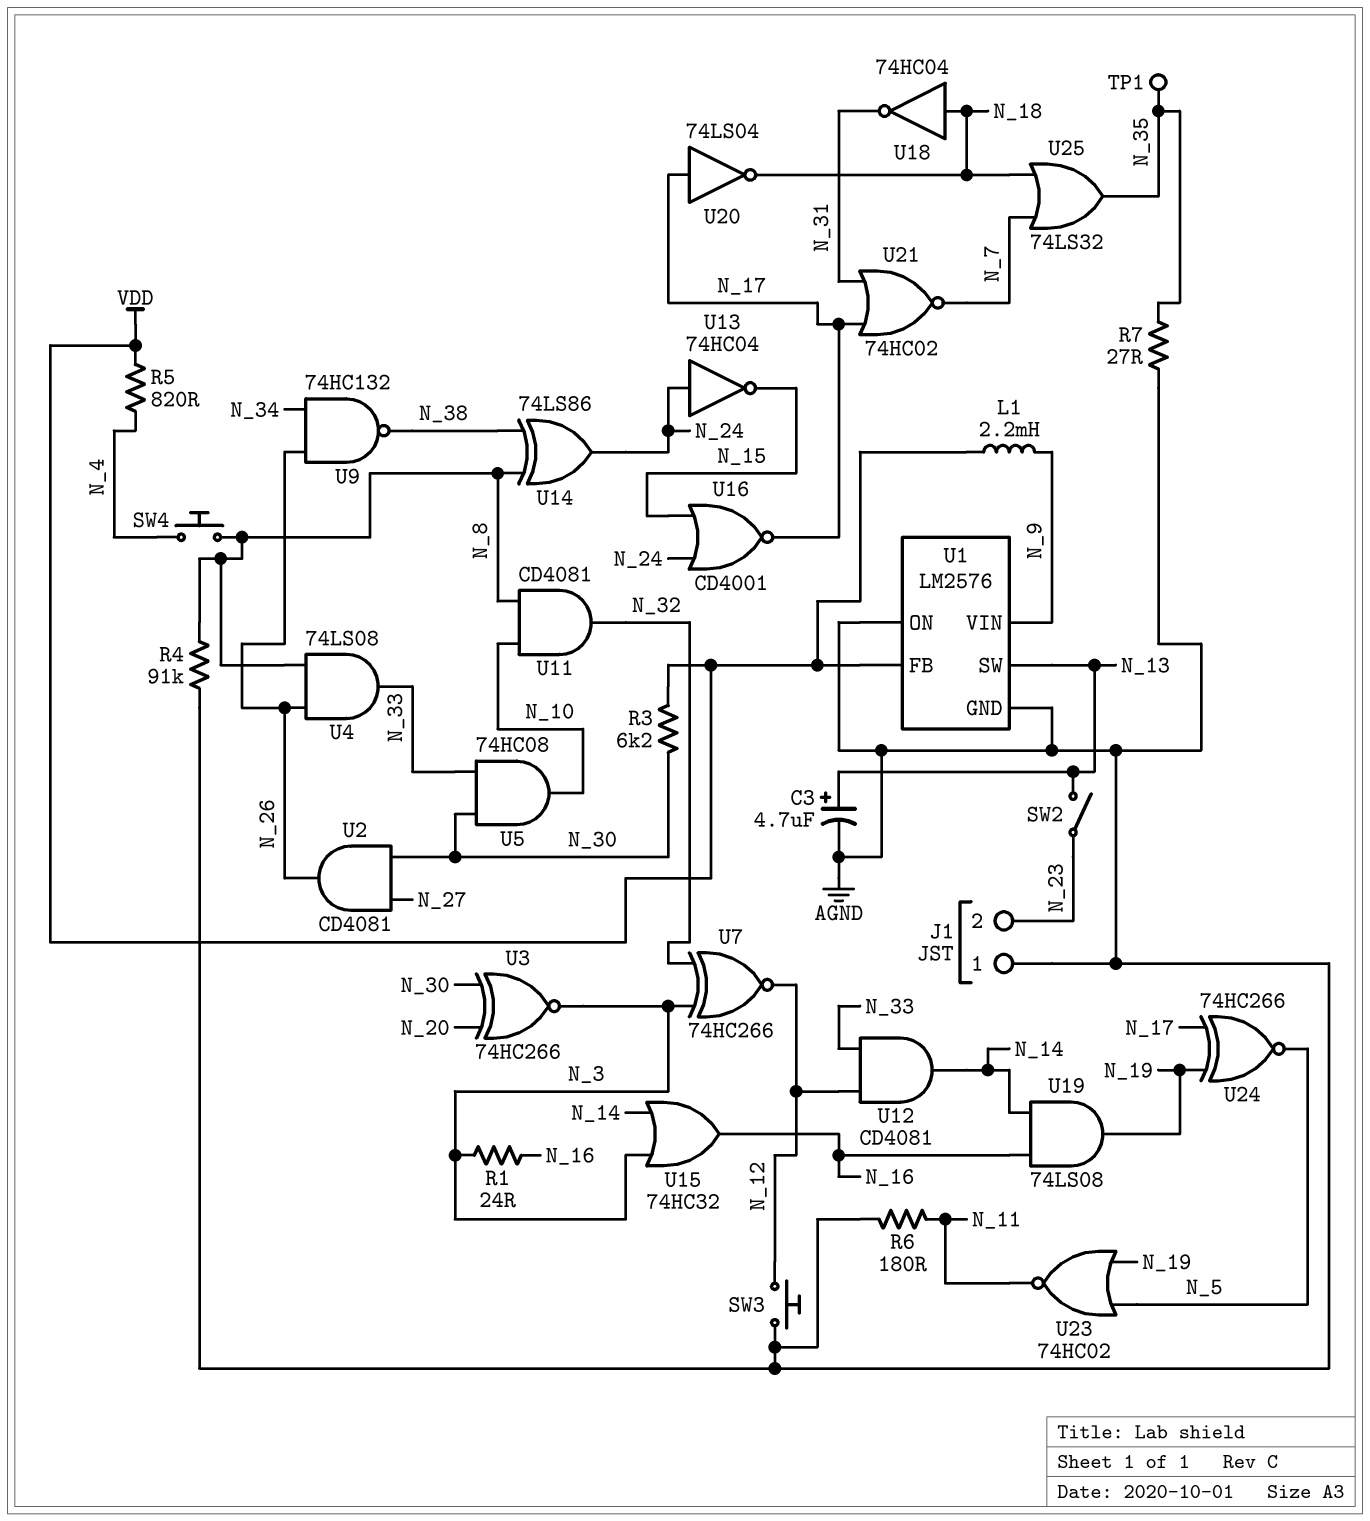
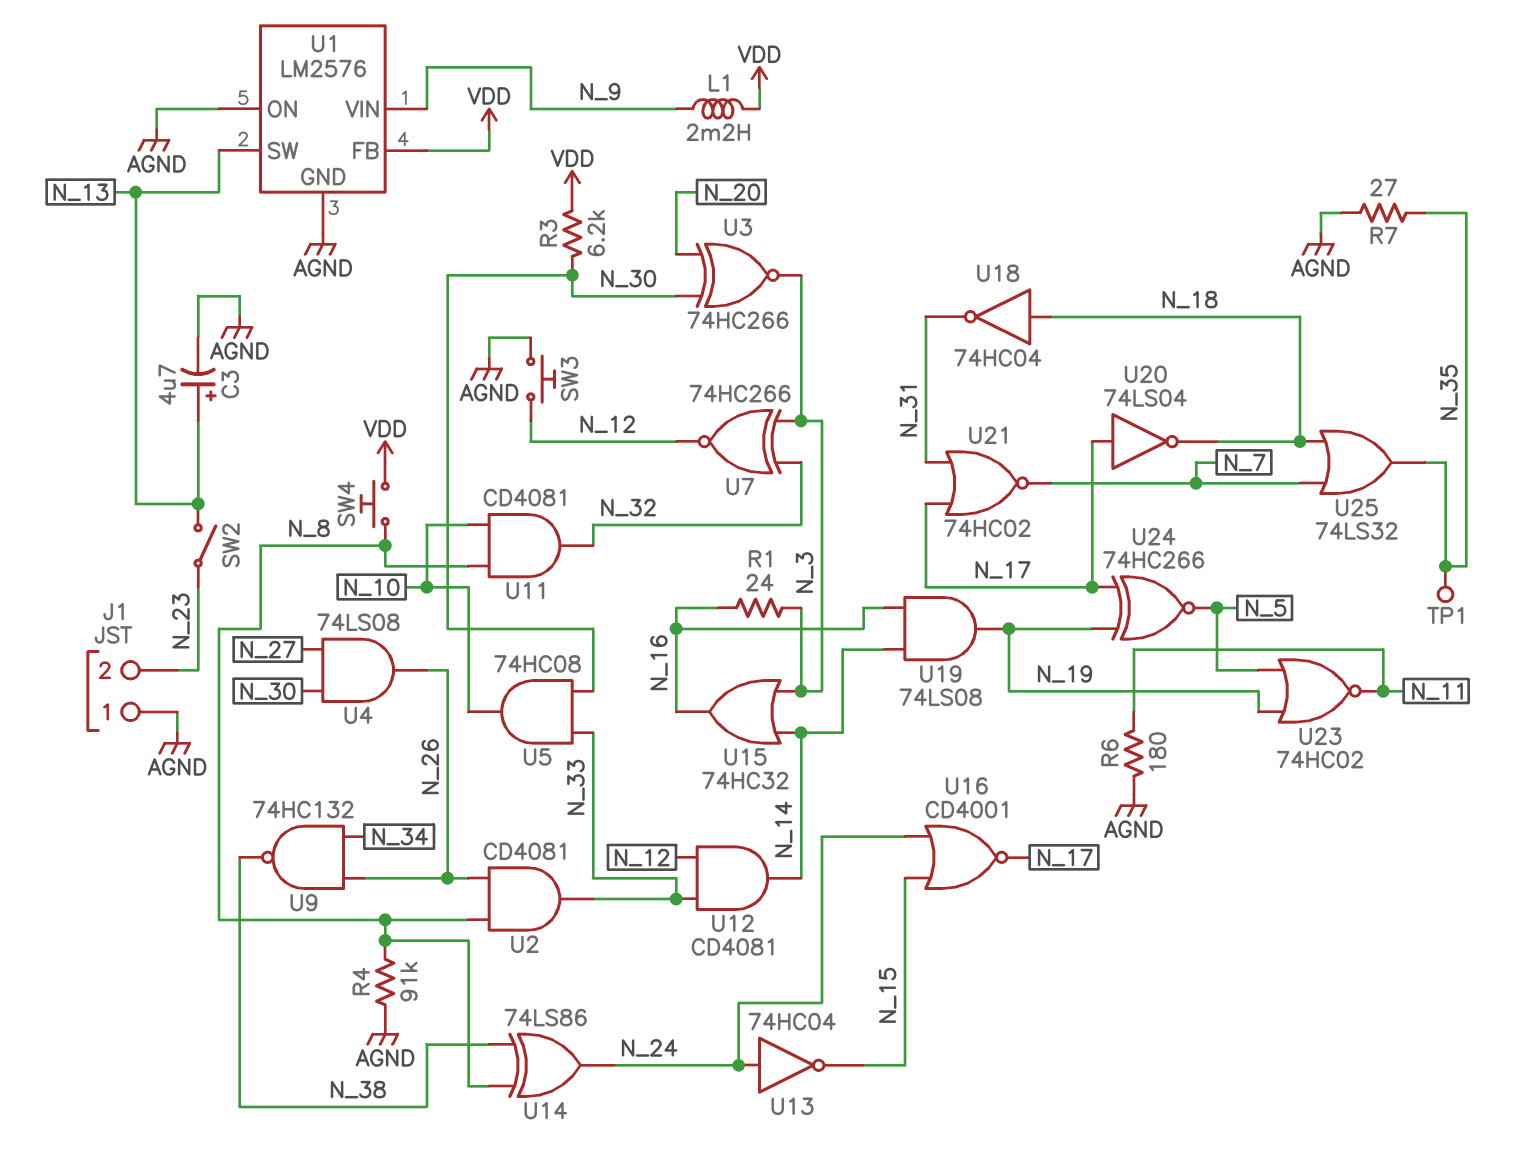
R5: 820 (N_4, VDD) -> none
SW4: button (N_4, N_8) -> button (N_8, VDD)
U2: AND CD4081 (in N_27, in N_30, out N_26) -> AND CD4081 (in N_8, in N_26, out N_33)
U4: AND 74LS08 (in N_8, in N_26, out N_33) -> AND 74LS08 (in N_27, in N_30, out N_26)

